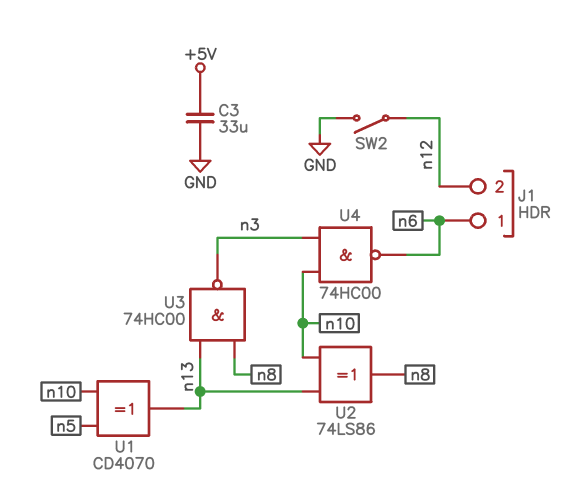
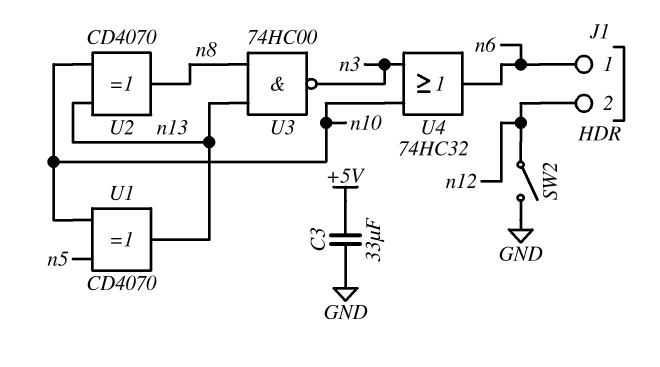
U2: XOR 74LS86 (in n10, in n13, out n8) -> XOR CD4070 (in n10, in n13, out n8)
U4: NAND 74HC00 (in n3, in n10, out n6) -> OR 74HC32 (in n3, in n10, out n6)

